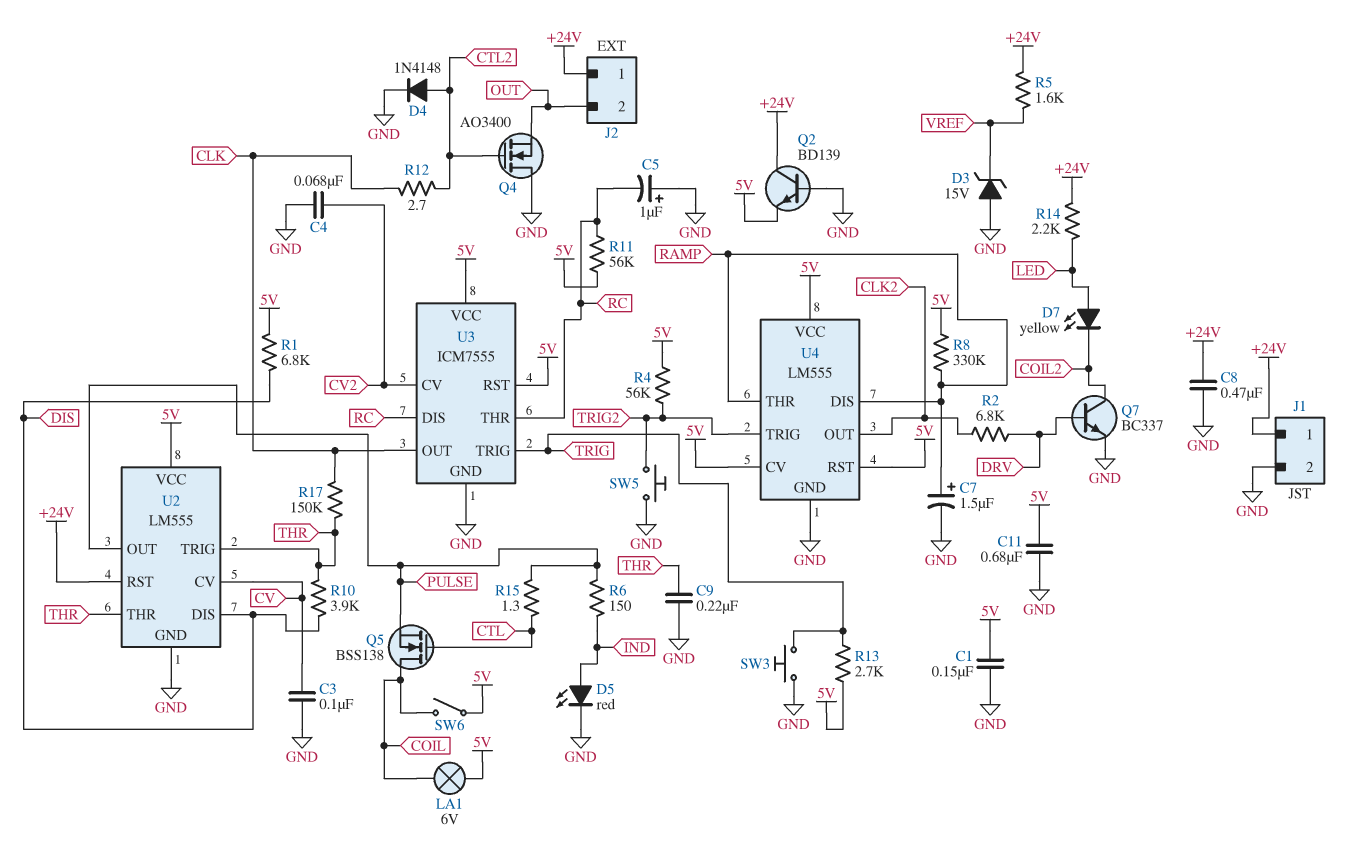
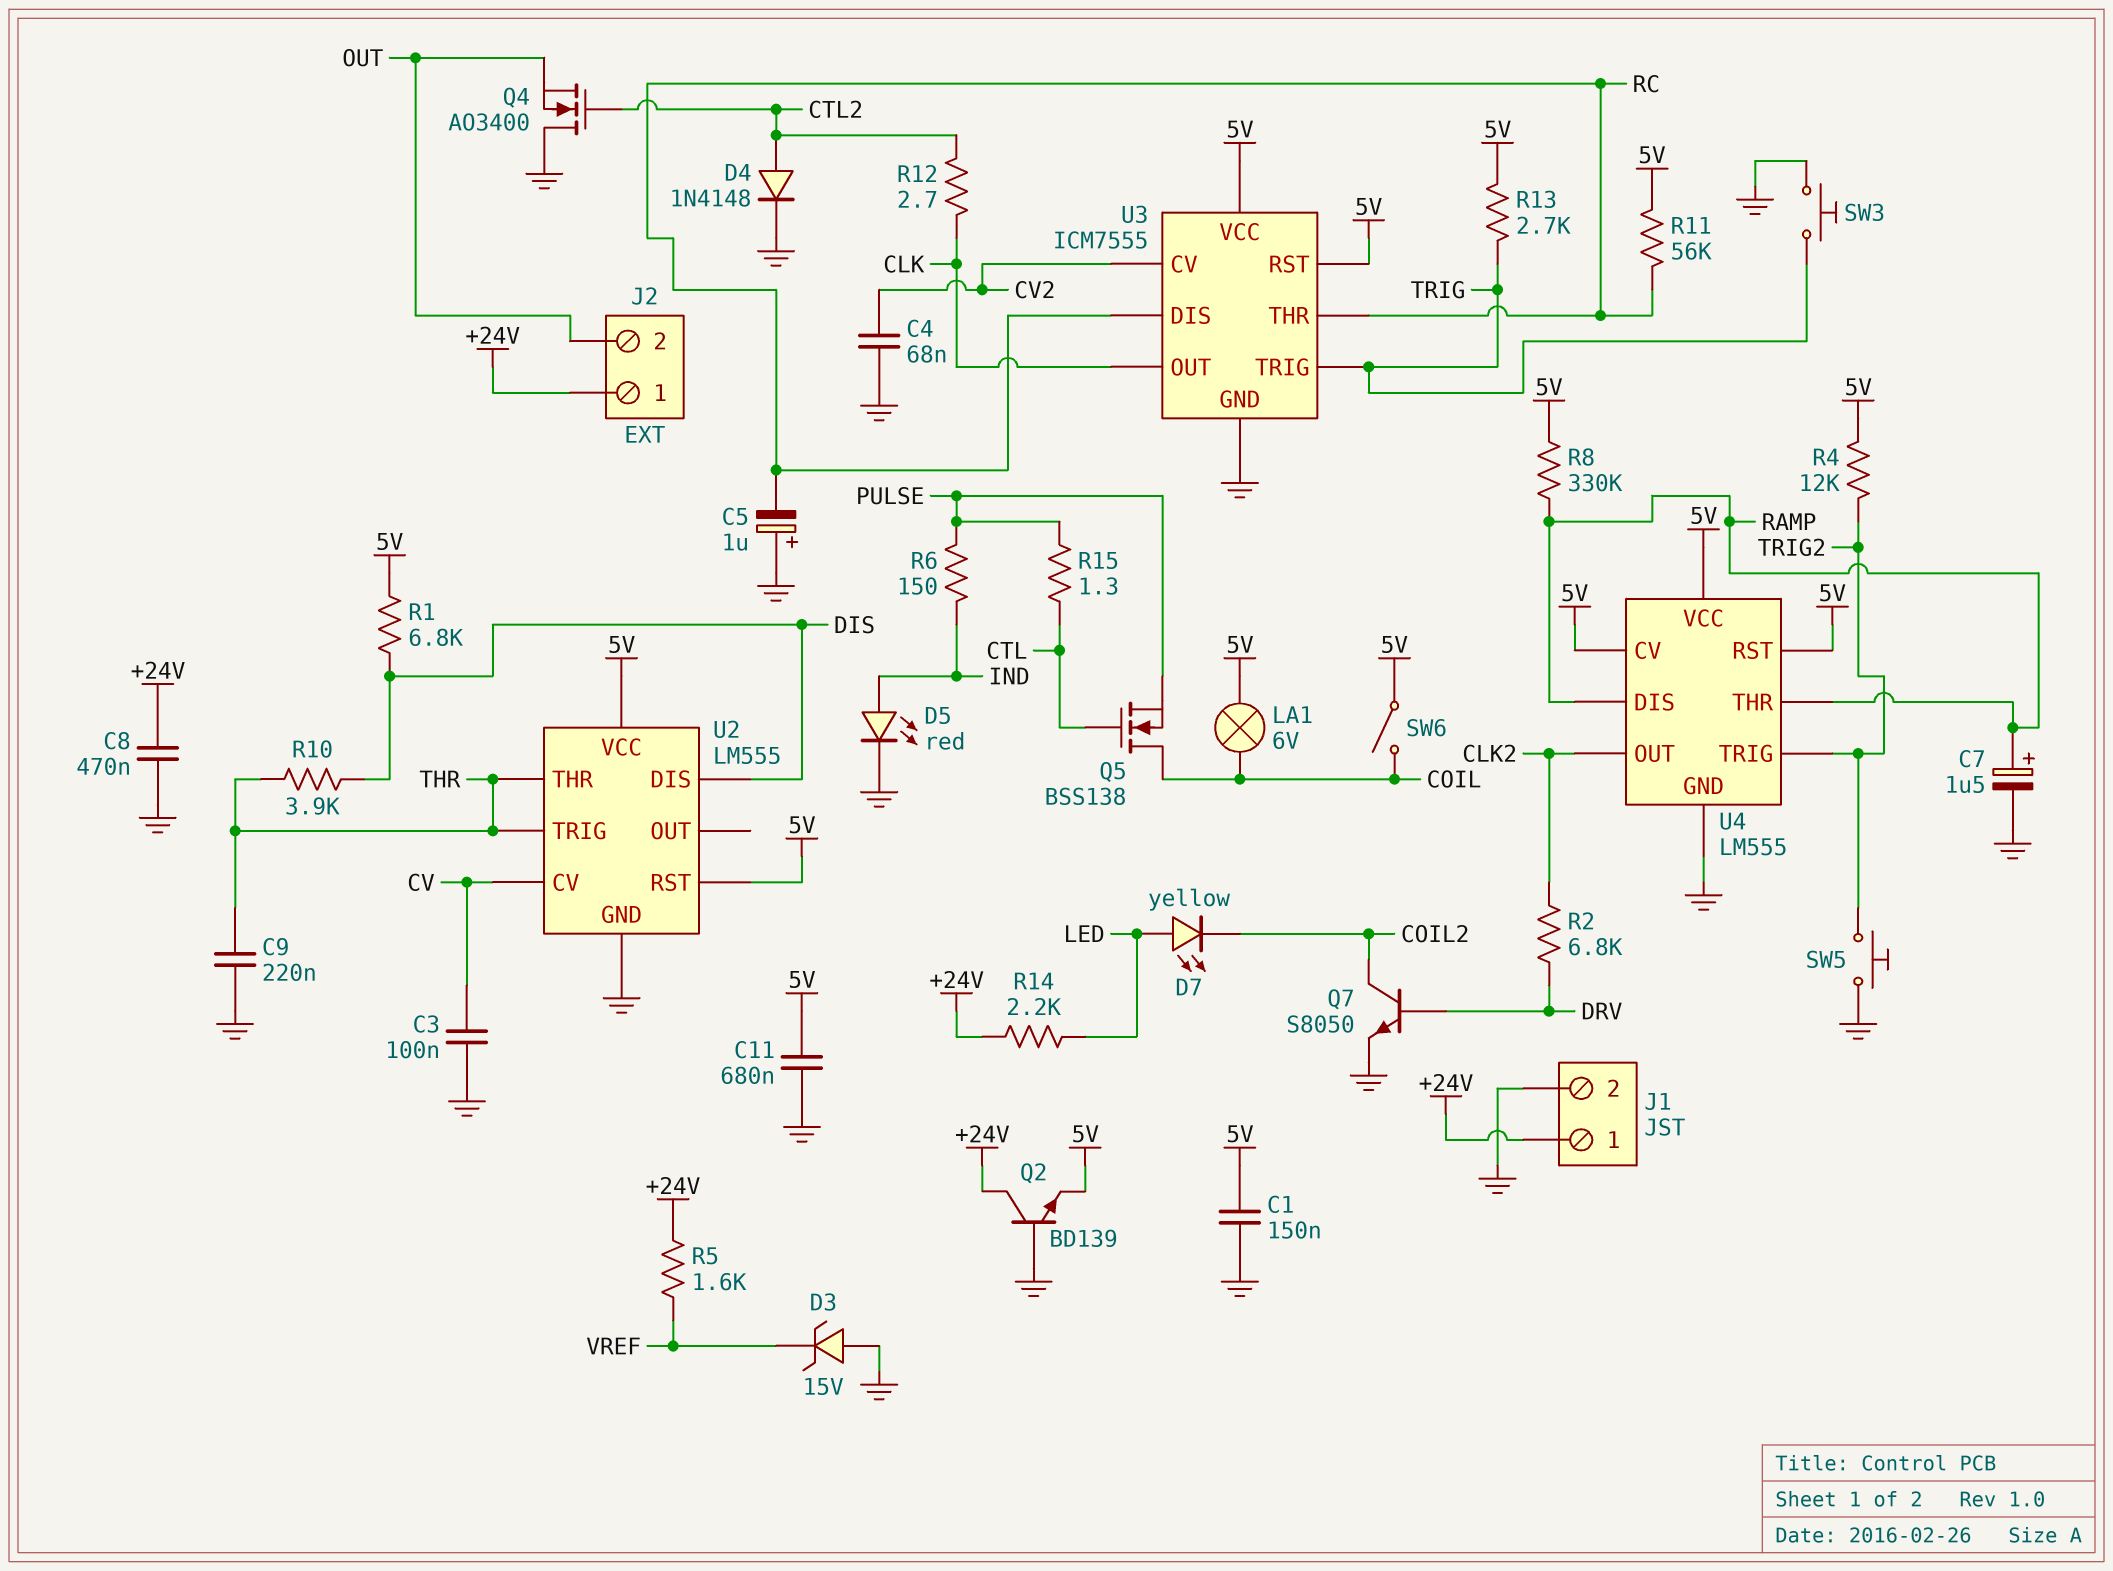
Q7: NPN BC337 (B DRV, C COIL2, E GND) -> NPN S8050 (B DRV, C COIL2, E GND)
R4: 56k (5V, TRIG2) -> 12k (5V, TRIG2)
R17: 150k (CLK, THR) -> none
U2 pin OUT: PULSE -> none
U2 pin RST: +24V -> 5V

